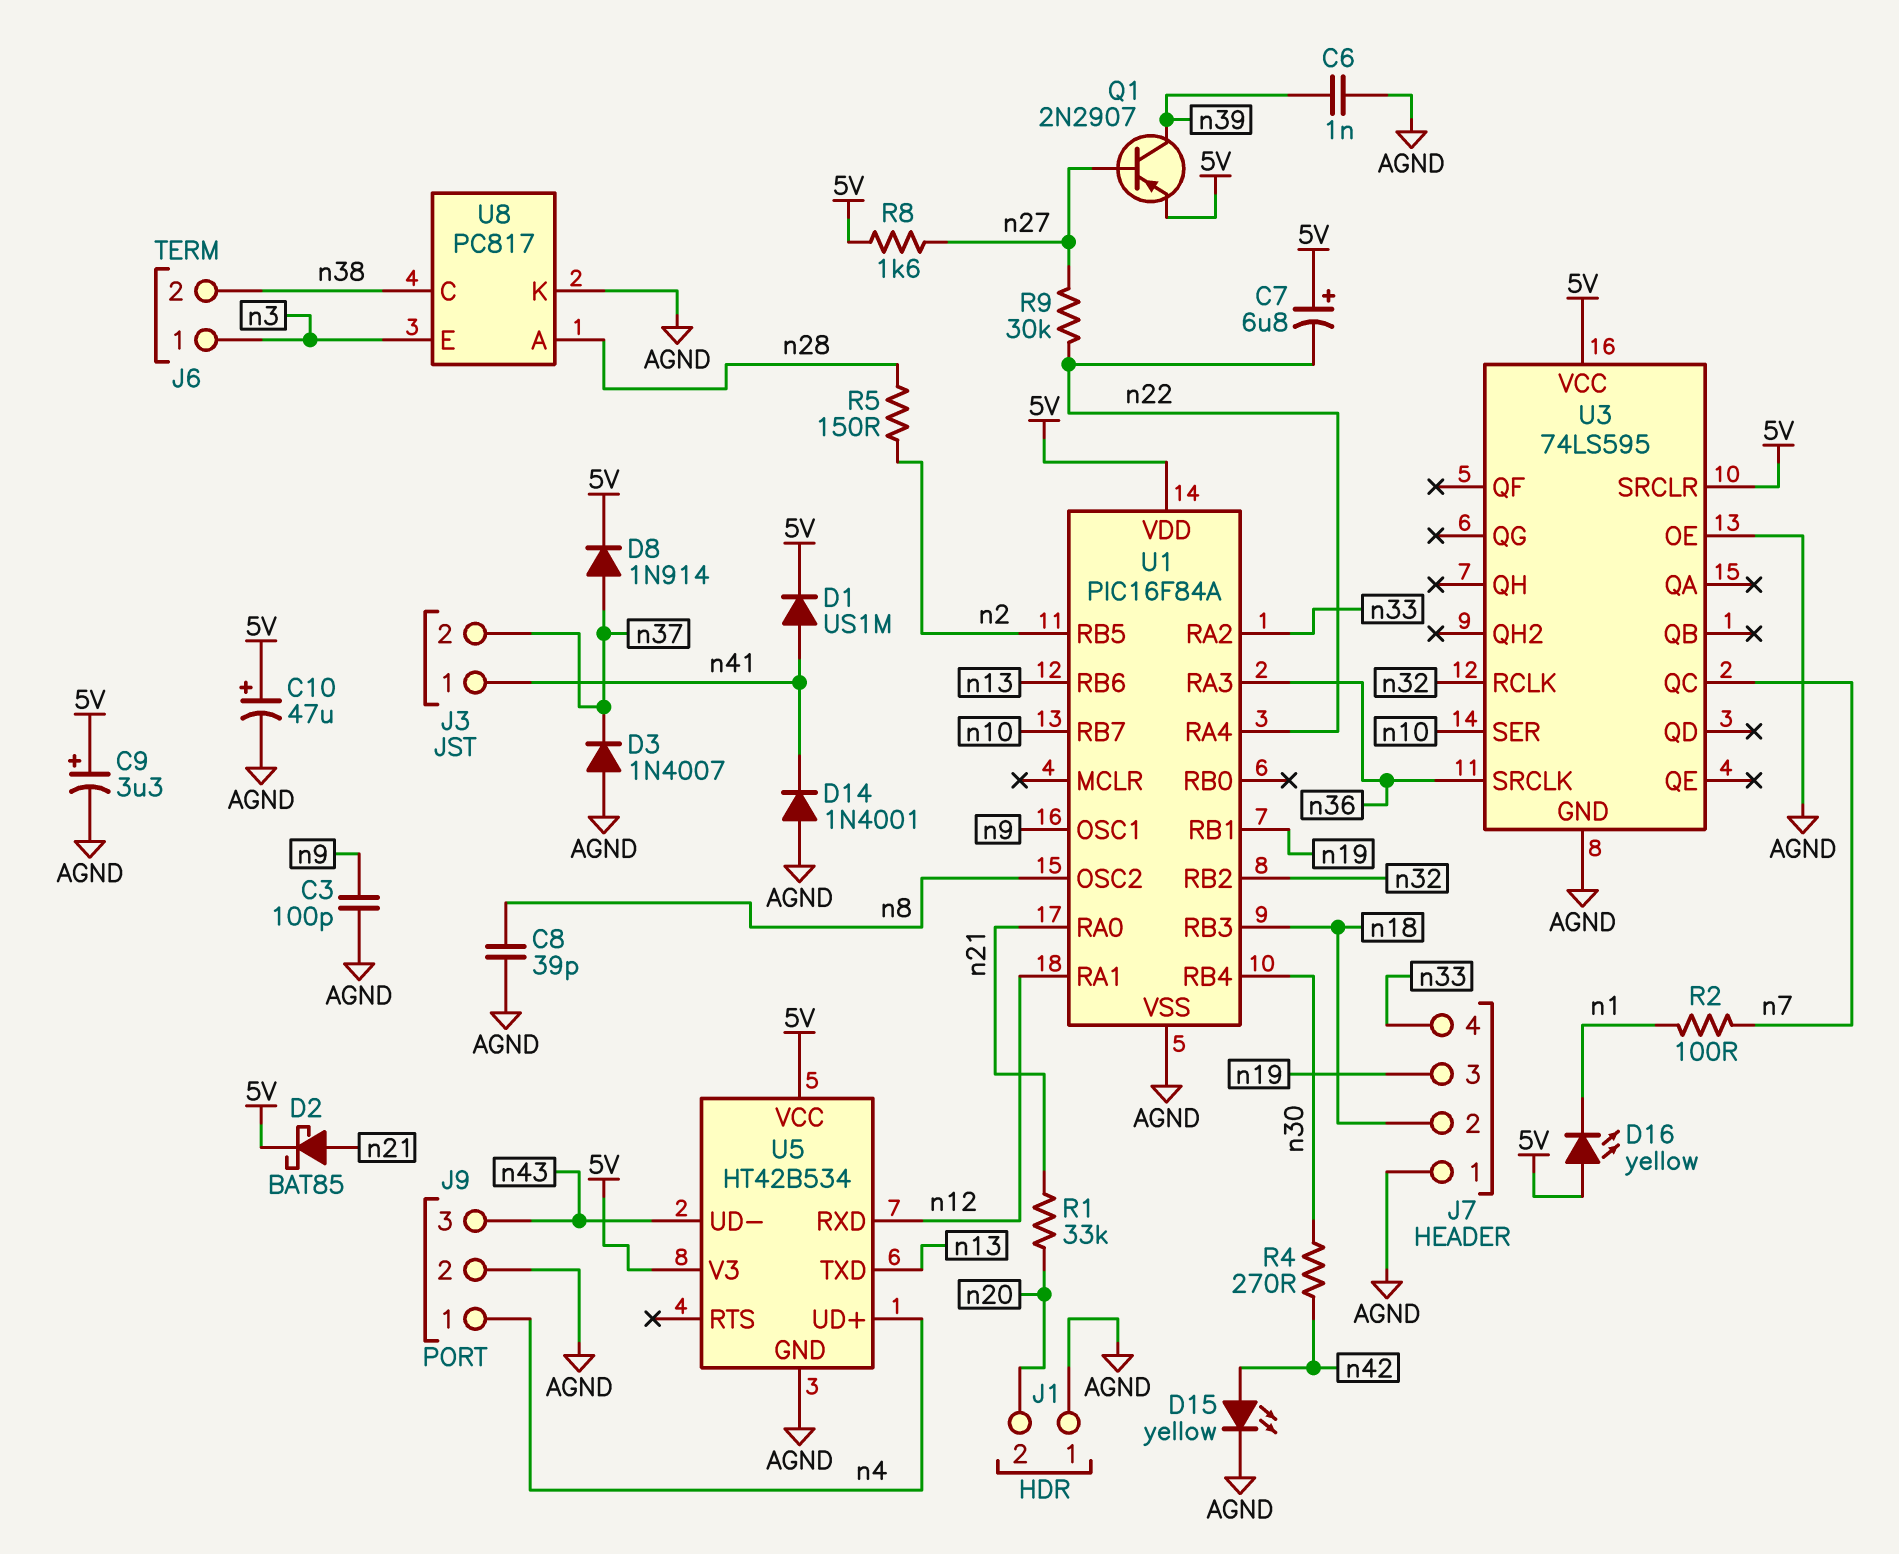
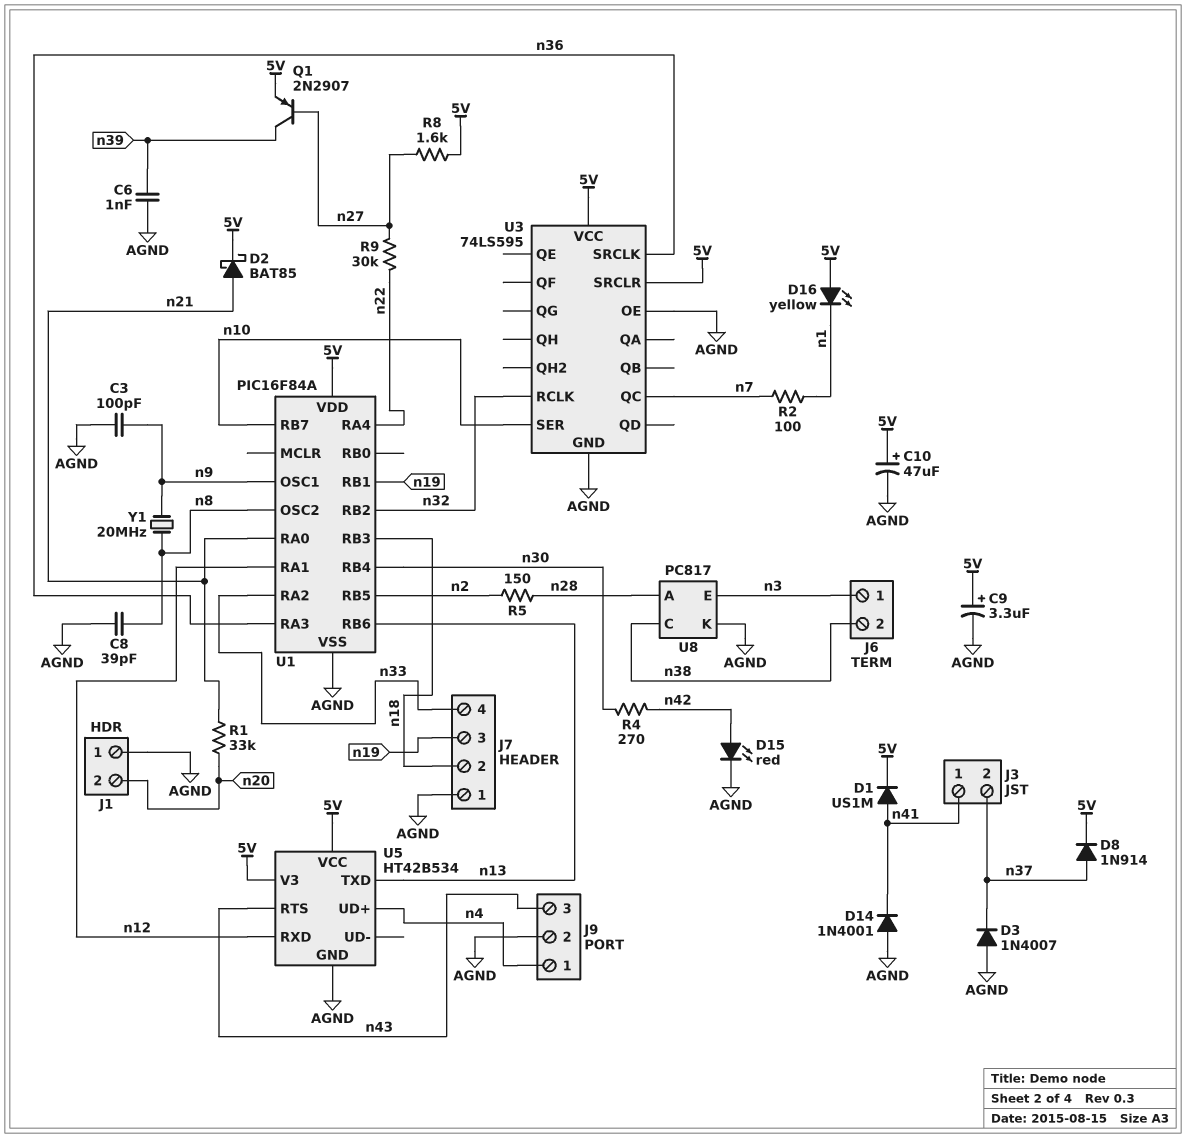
C7: 6.8uF (plus 5V, minus n22) -> none
D15: LED yellow (A n42, K AGND) -> LED red (A n42, K AGND)
U5 pin RTS: none -> n43
U5 pin UD-: n43 -> none
Y1: none -> 20MHz (n8, n9)

